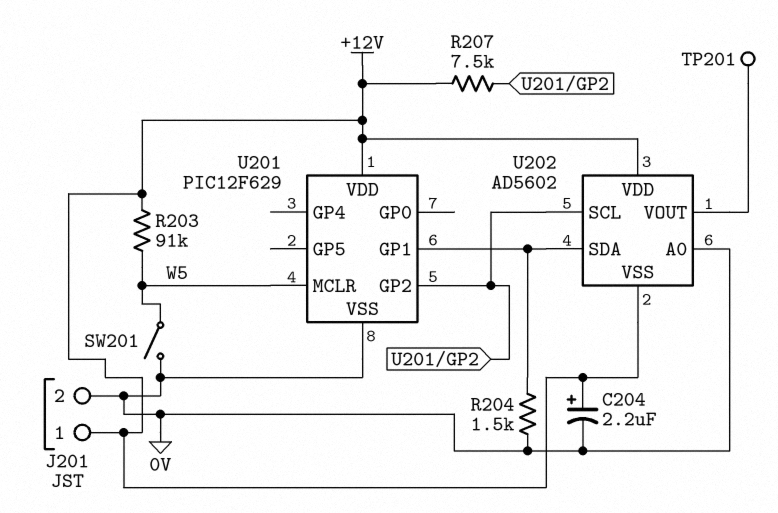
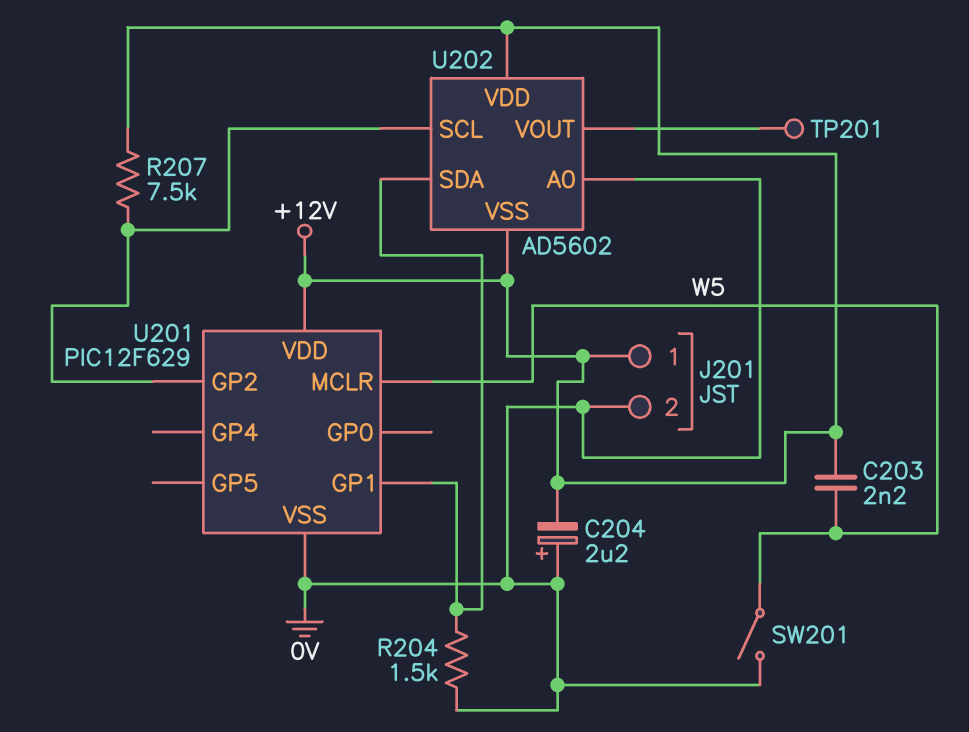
C203: none -> 2.2nF (+12V, W5)
C204: 2.2uF (plus +12V, minus 0V) -> 2.2uF (plus 0V, minus +12V)
R203: 91k (+12V, W5) -> none

